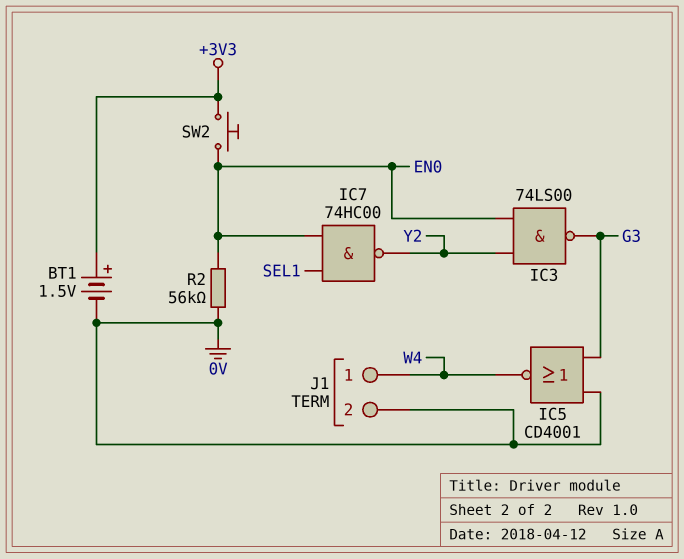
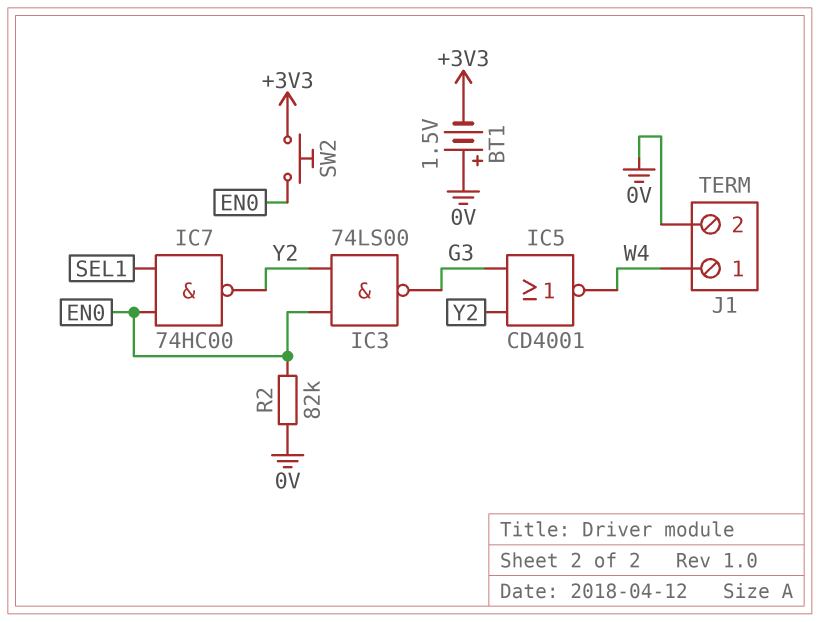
BT1: 1.5V (plus +3V3, minus 0V) -> 1.5V (plus 0V, minus +3V3)
IC5: NOR CD4001 (in 0V, in G3, out W4) -> NOR CD4001 (in G3, in Y2, out W4)
R2: 56k (0V, EN0) -> 82k (0V, EN0)

